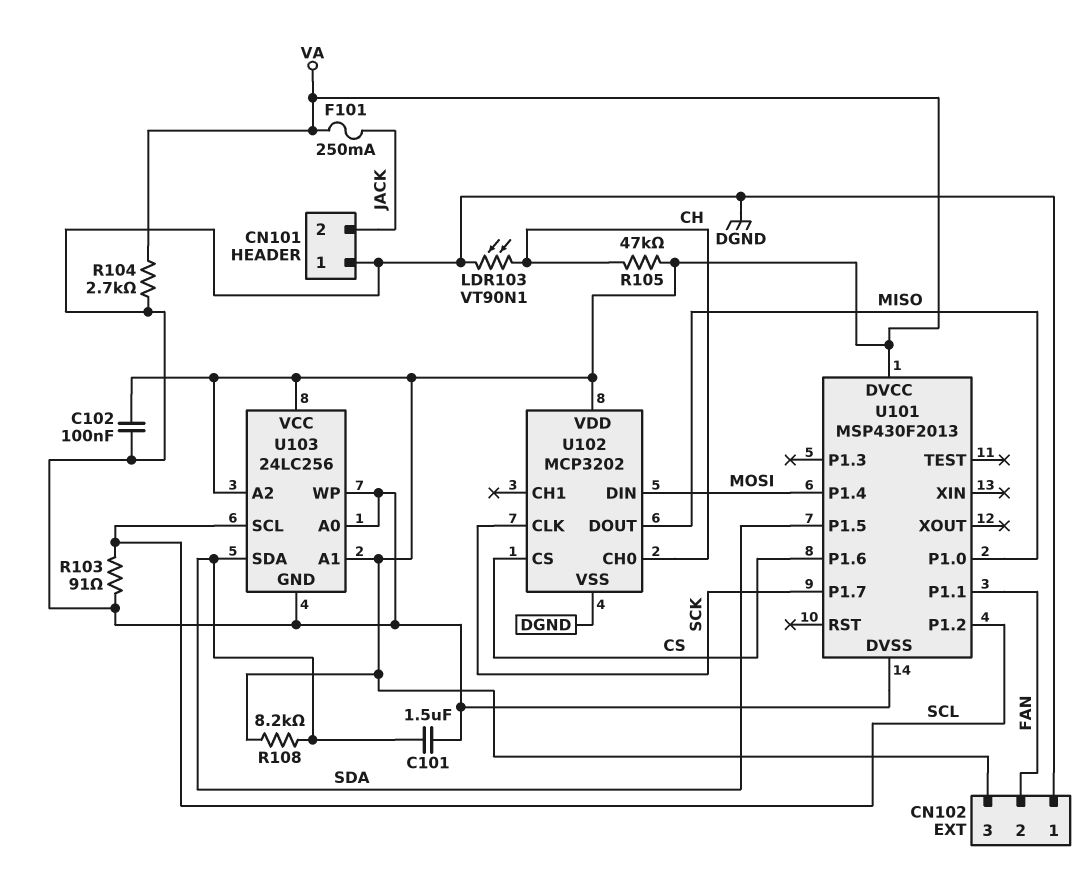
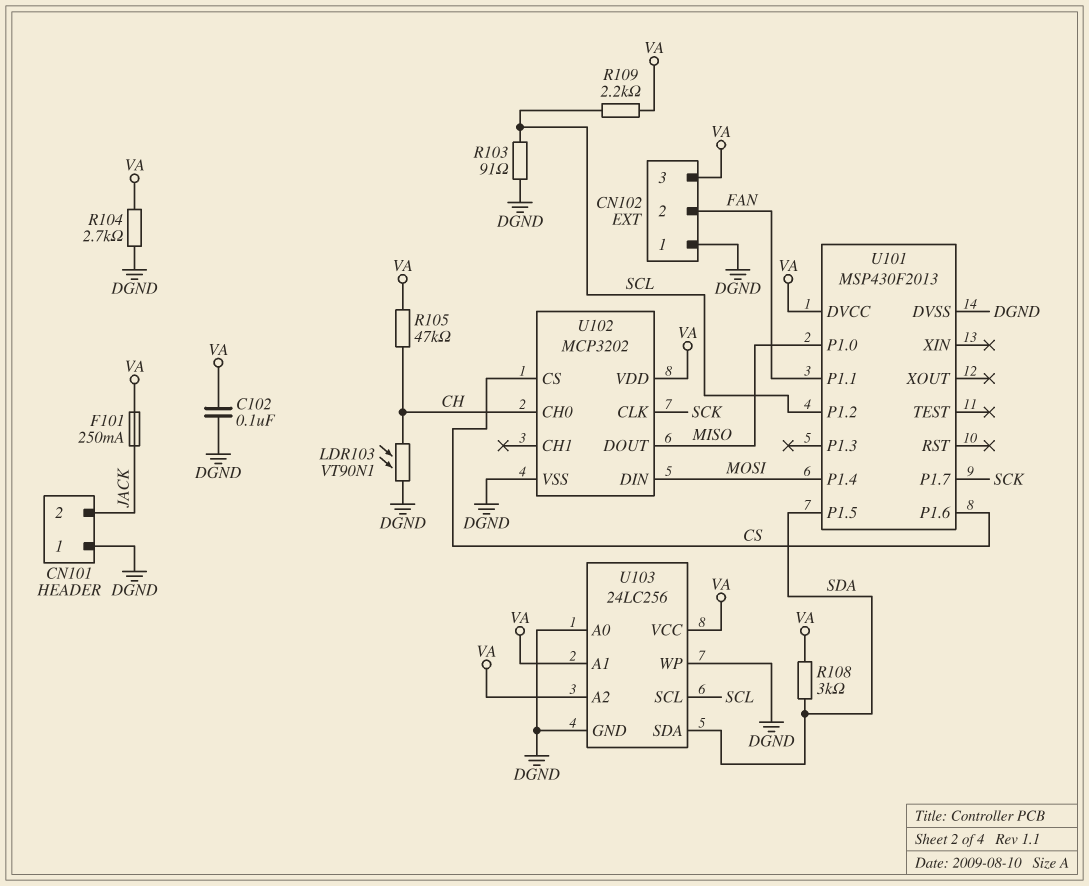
C101: 1.5uF (DGND, SDA) -> none
R108: 8.2k (SDA, VA) -> 3k (SDA, VA)
R109: none -> 2.2k (SCL, VA)

